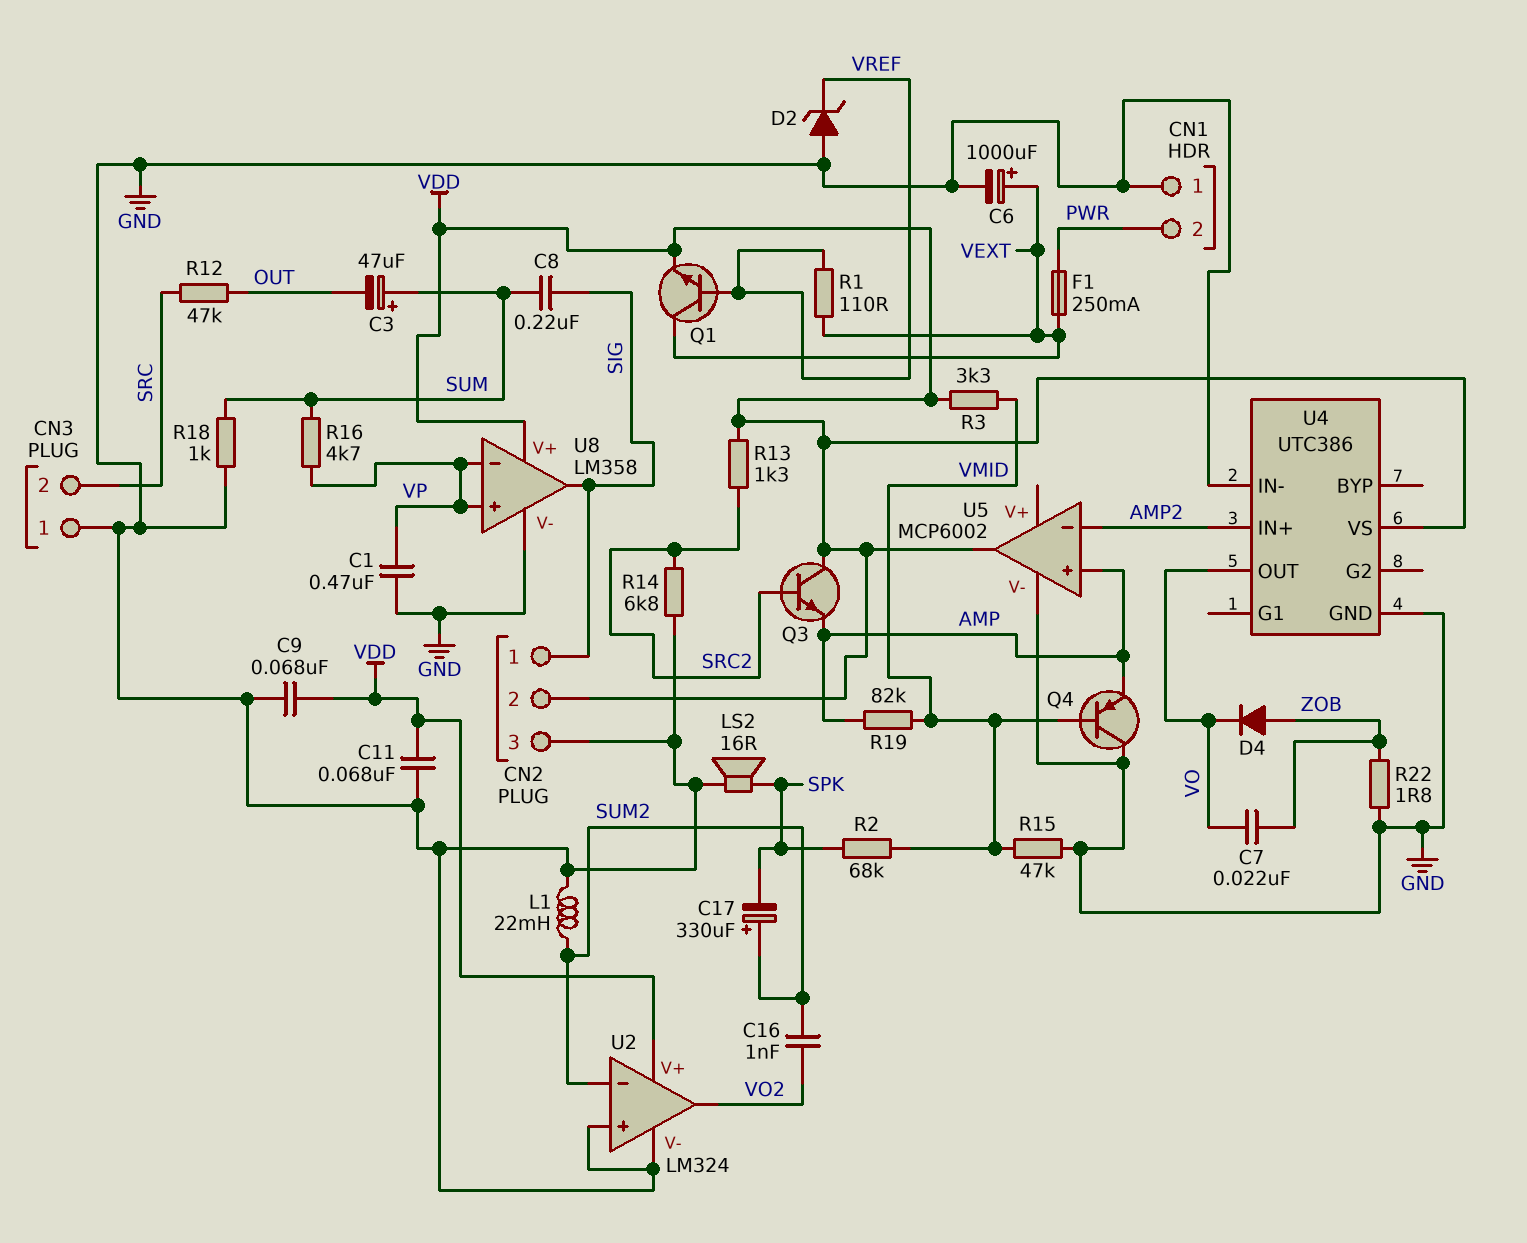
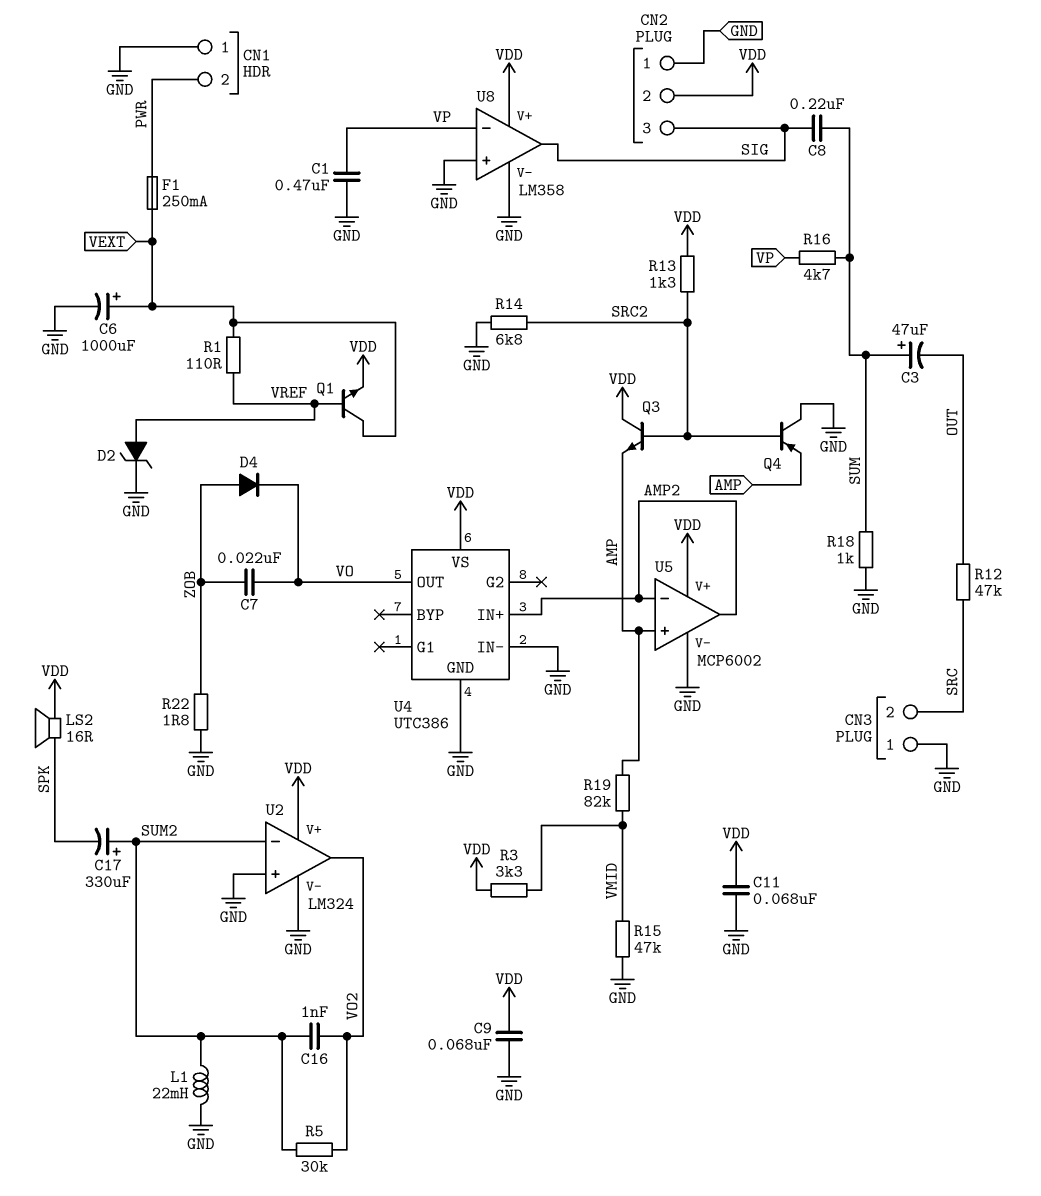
CN2 pin 1: SIG -> GND
CN2 pin 3: GND -> SIG
D2: zener (A GND, K VREF) -> zener (A VREF, K GND)
LS2: speaker 16R (GND, SPK) -> speaker 16R (SPK, VDD)
Q4: PNP (B VMID, C GND, E AMP) -> PNP (B SRC2, C GND, E AMP)
R2: 68k (SPK, VMID) -> none
R5: none -> 30k (SUM2, VO2)
U5 pin V+: none -> VDD
U5 pin out: VDD -> AMP2
U8 pin in+: VP -> GND

